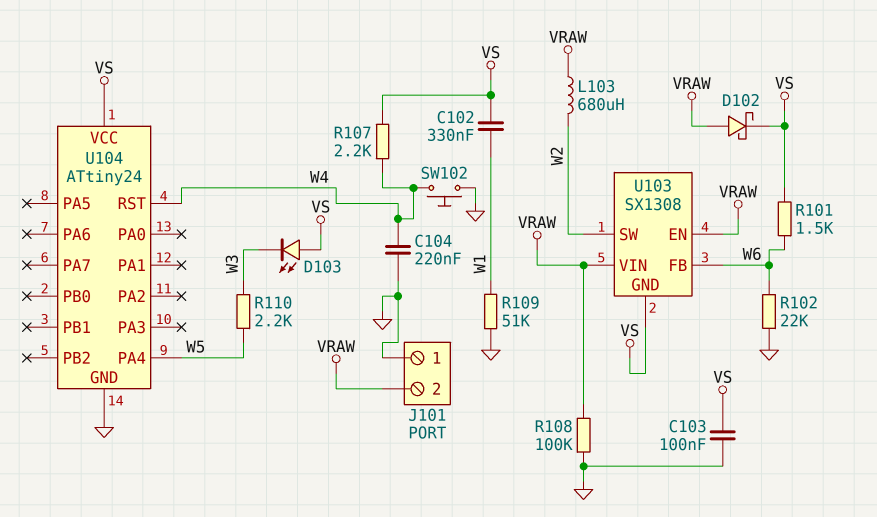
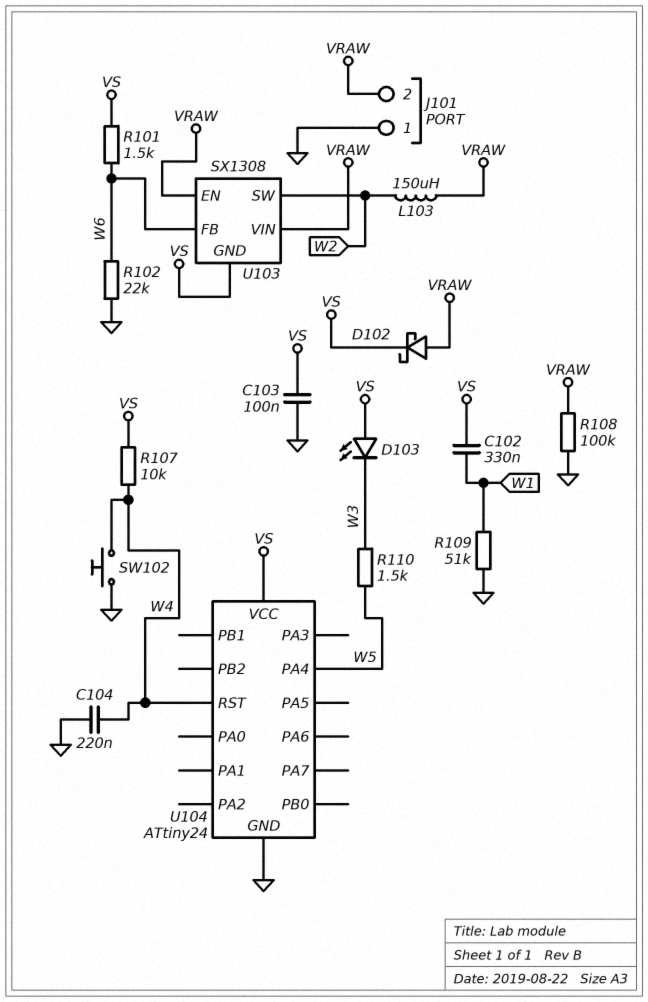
L103: 680uH (VRAW, W2) -> 150uH (VRAW, W2)
R107: 2.2k (VS, W4) -> 10k (VS, W4)
R110: 2.2k (W3, W5) -> 1.5k (W3, W5)

